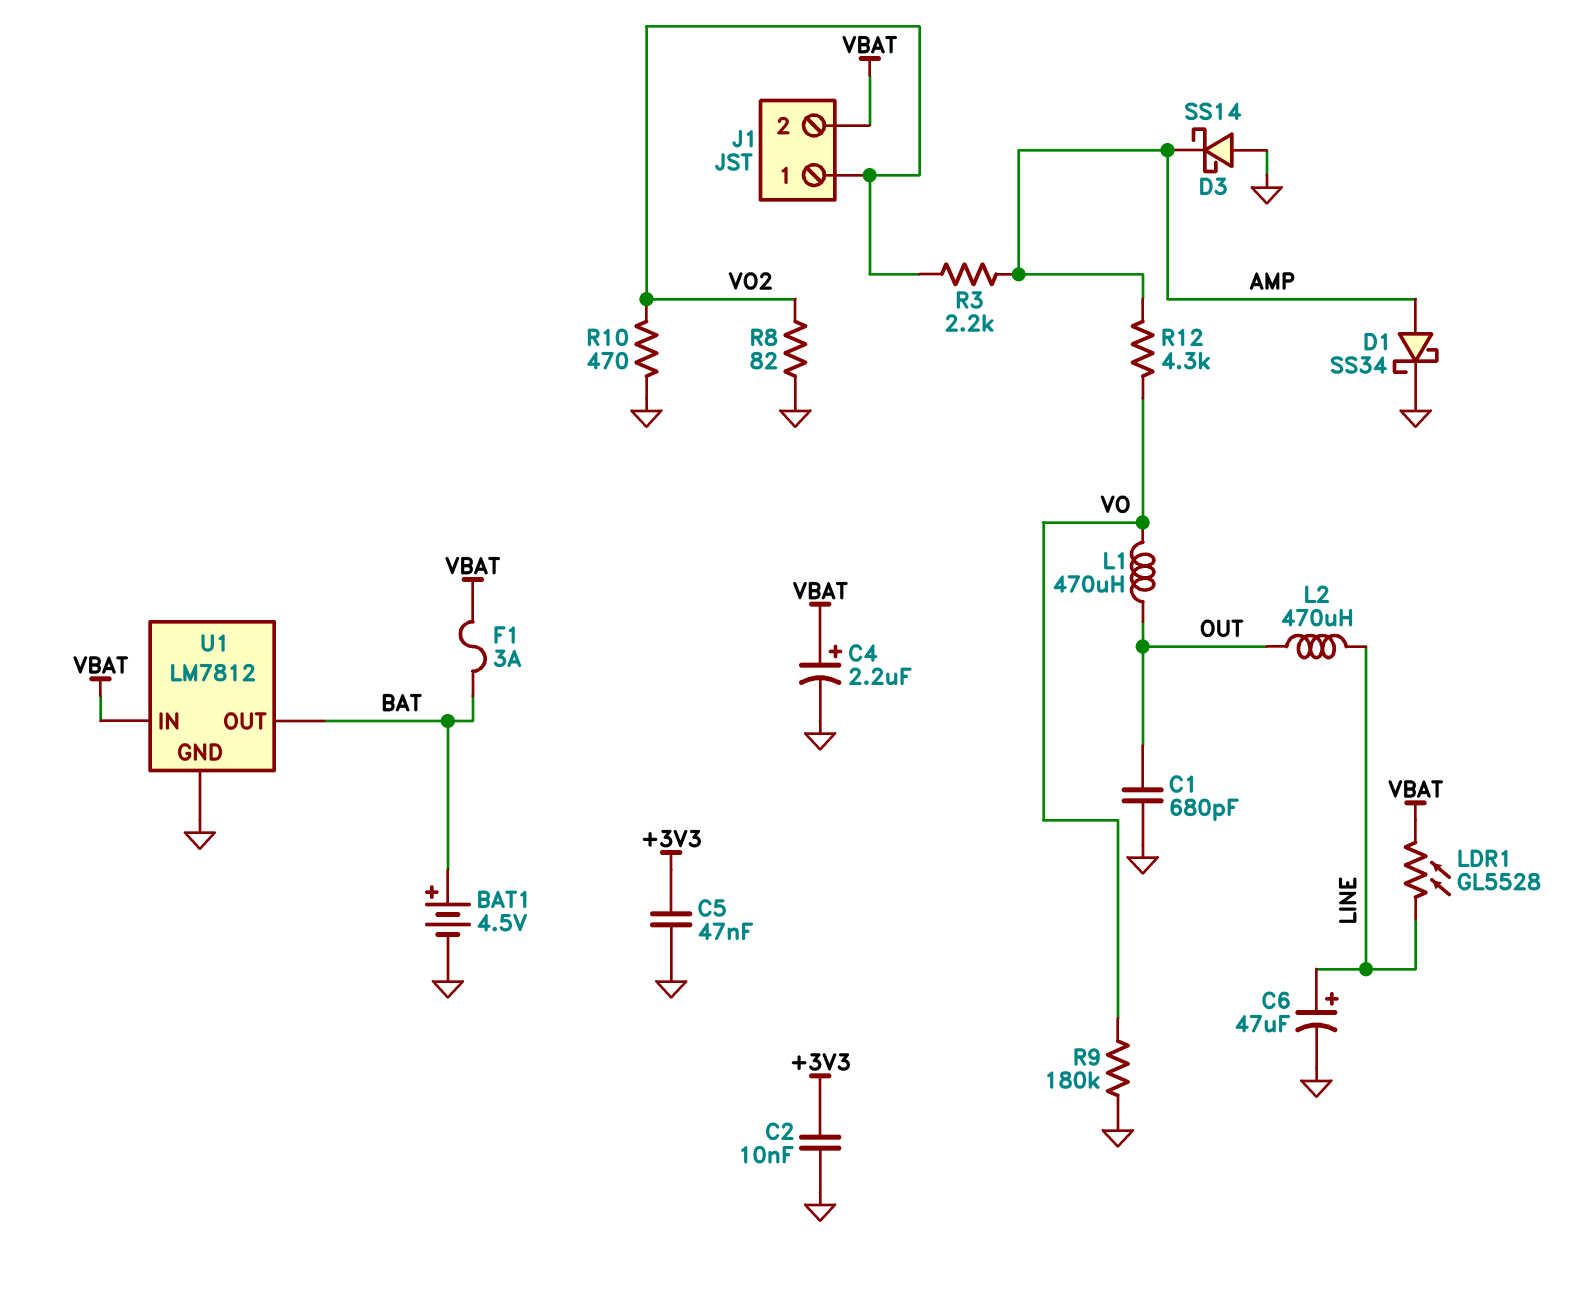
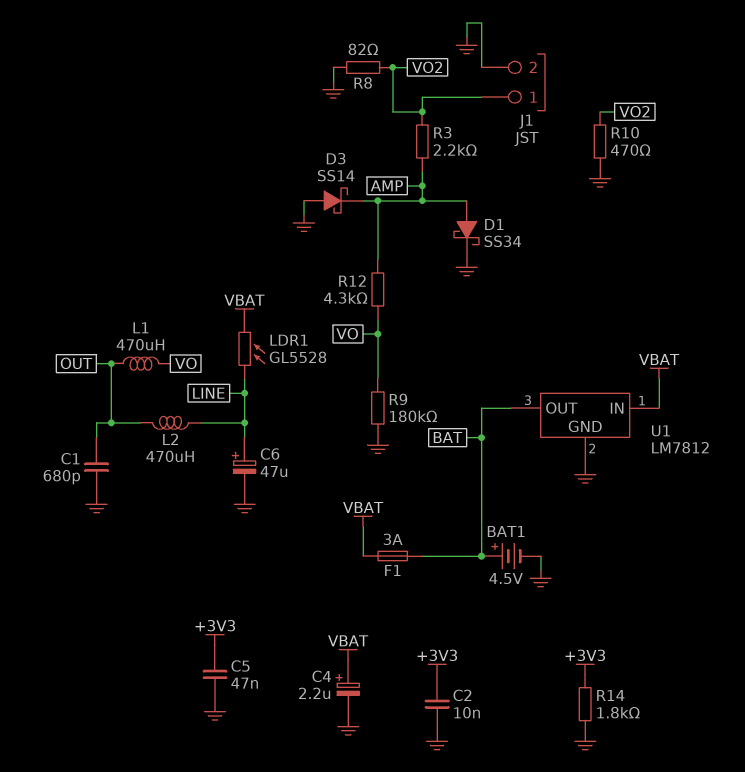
J1 pin 2: VBAT -> GND
R14: none -> 1.8k (+3V3, GND)

